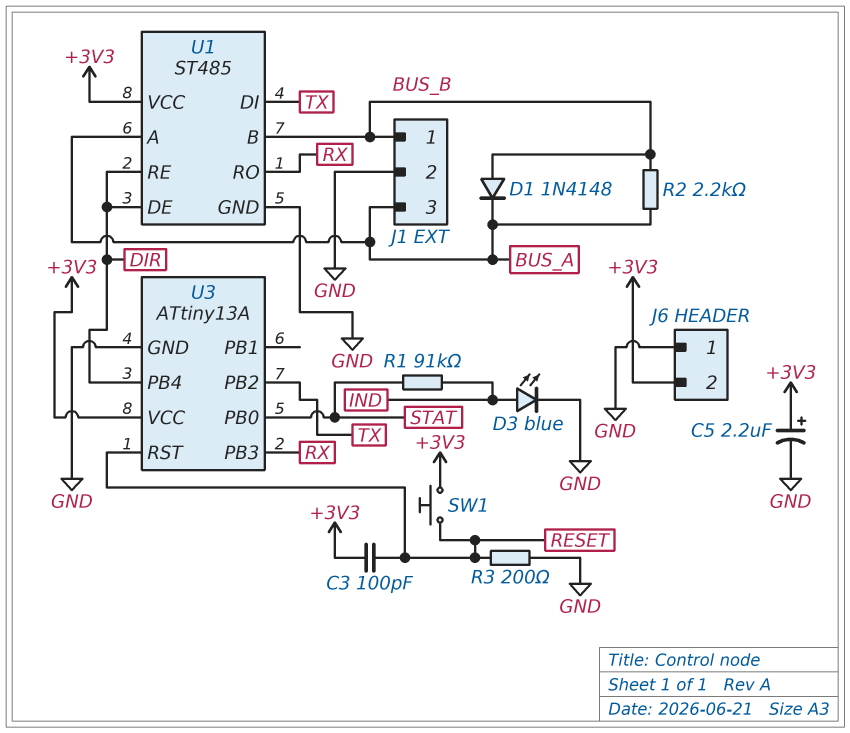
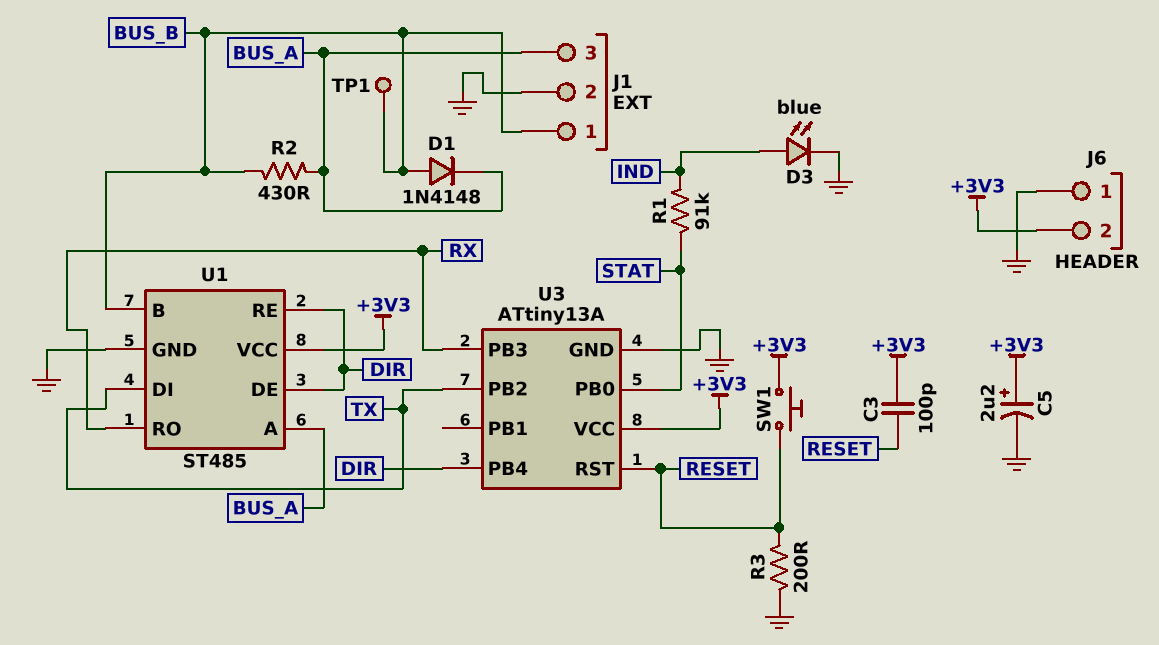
R2: 2.2k (BUS_A, BUS_B) -> 430 (BUS_A, BUS_B)
TP1: none -> test point (BUS_B)

